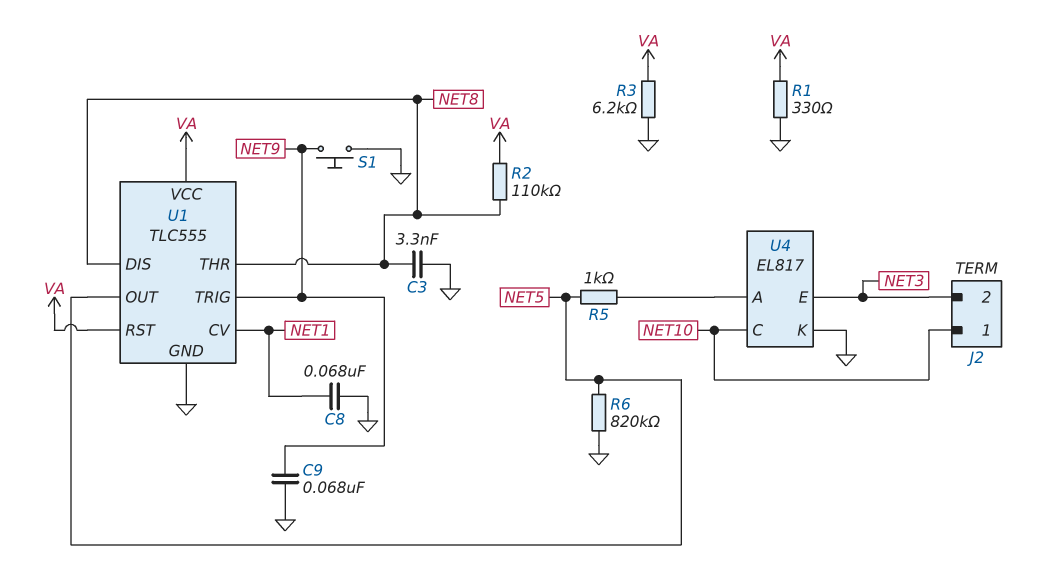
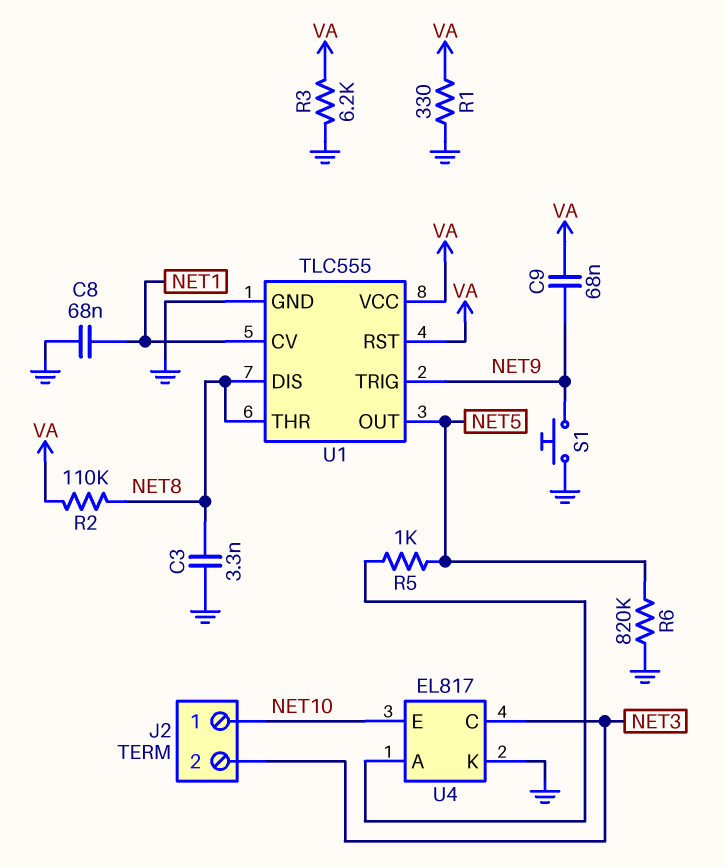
C9: 68nF (GND, NET9) -> 68nF (NET9, VA)
U4 pin C: NET10 -> NET3
U4 pin E: NET3 -> NET10

